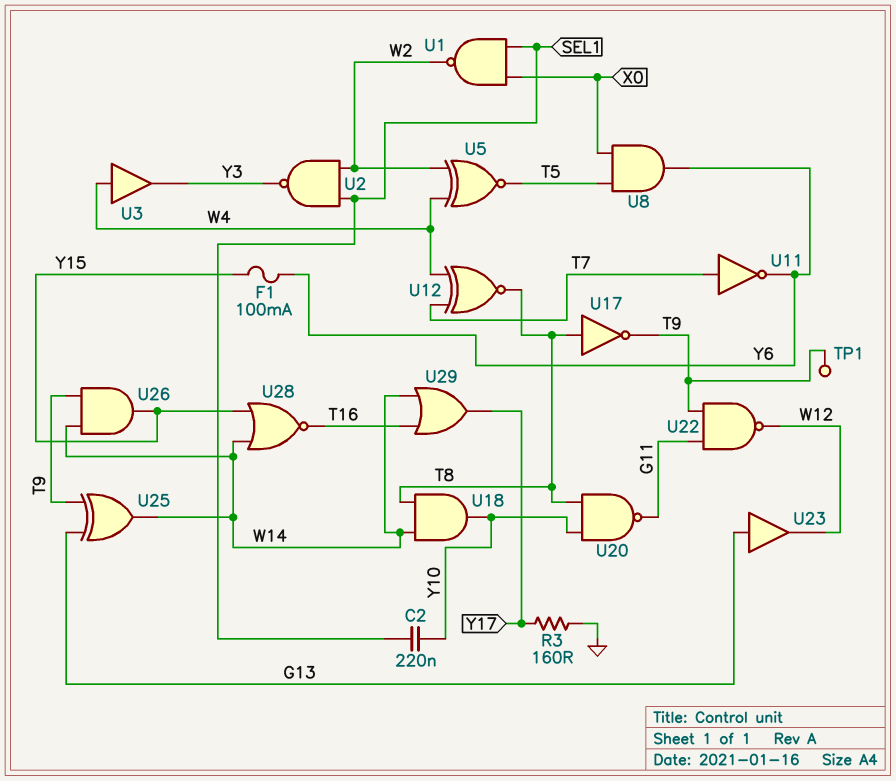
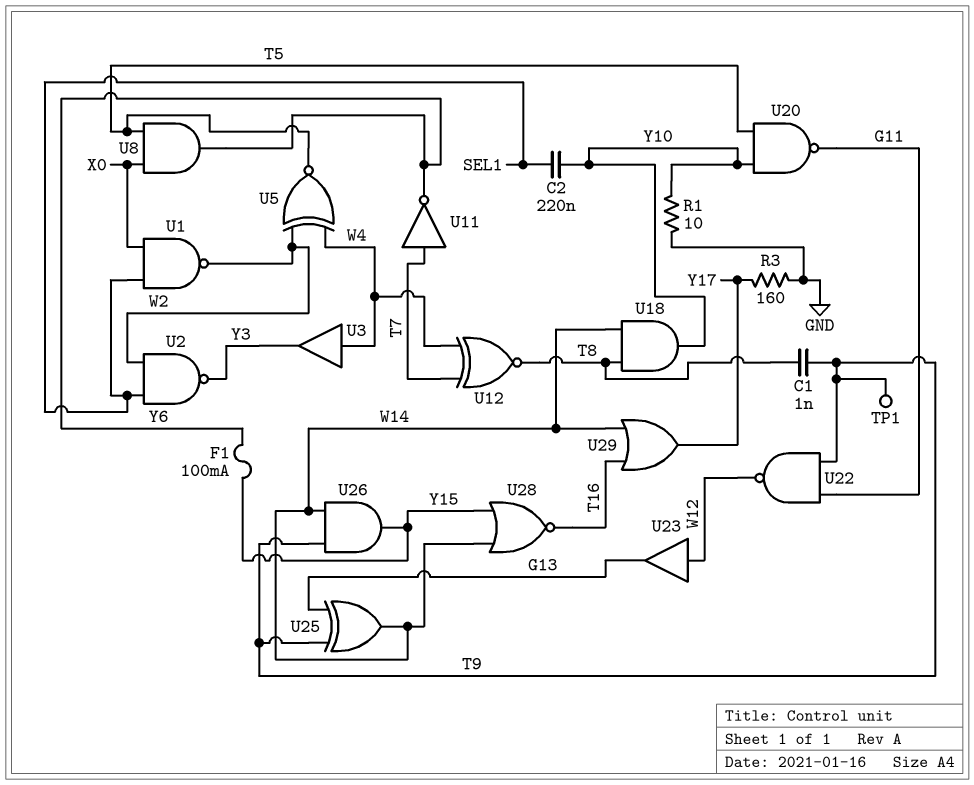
C1: none -> 1nF (T8, T9)
R1: none -> 10 (GND, Y10)
U17: NOT (in T8, out T9) -> none
U20: NAND (in T8, in Y10, out G11) -> NAND (in T5, in Y10, out G11)
U23: buffer (in G13, out W12) -> buffer (in W12, out G13)

